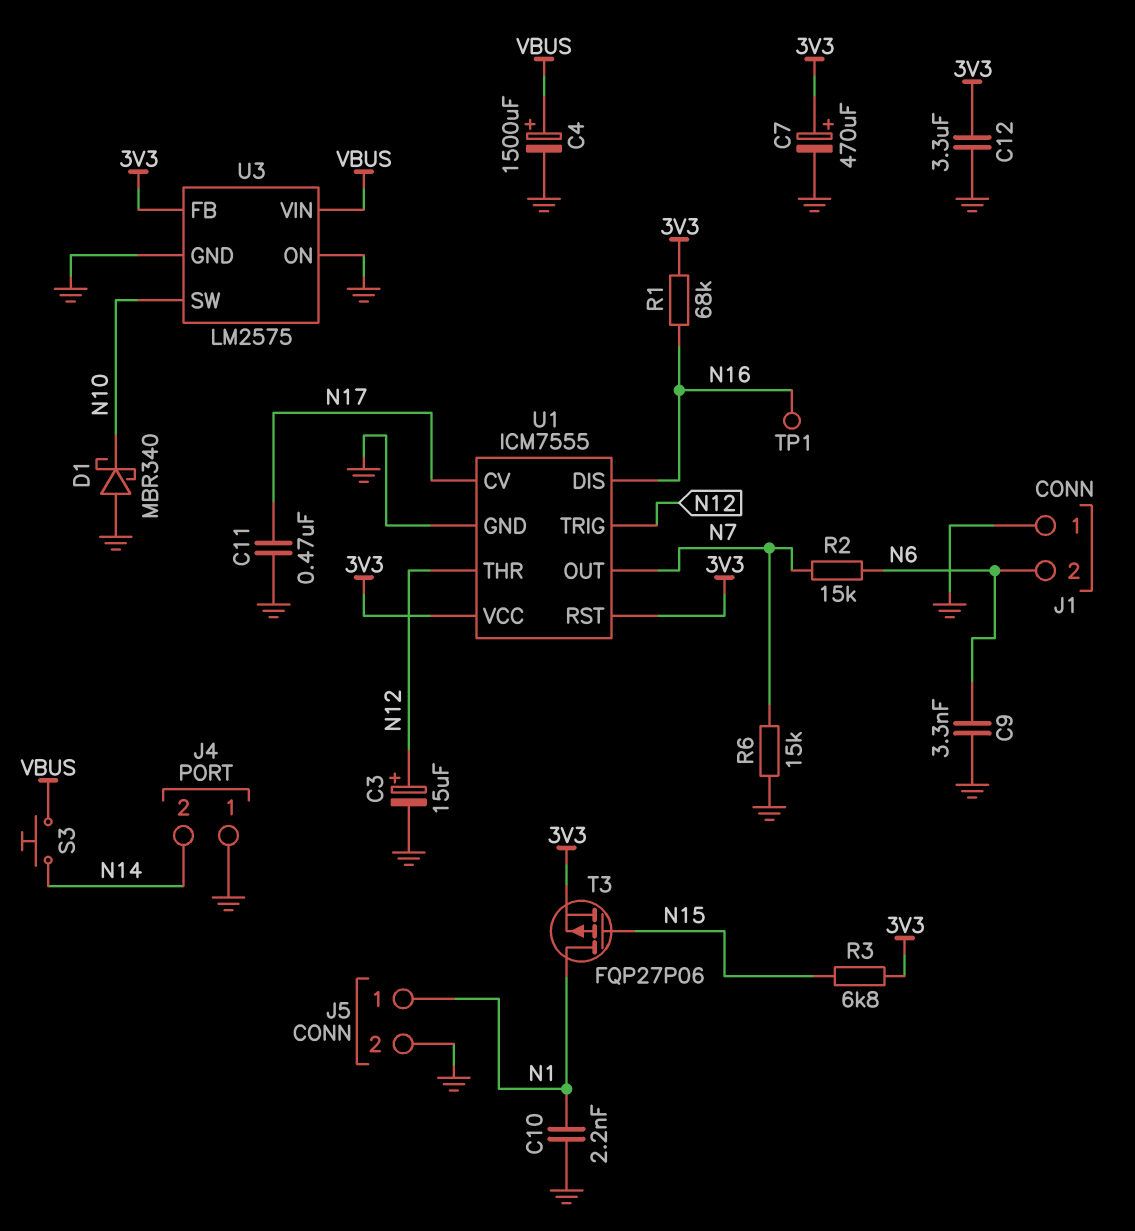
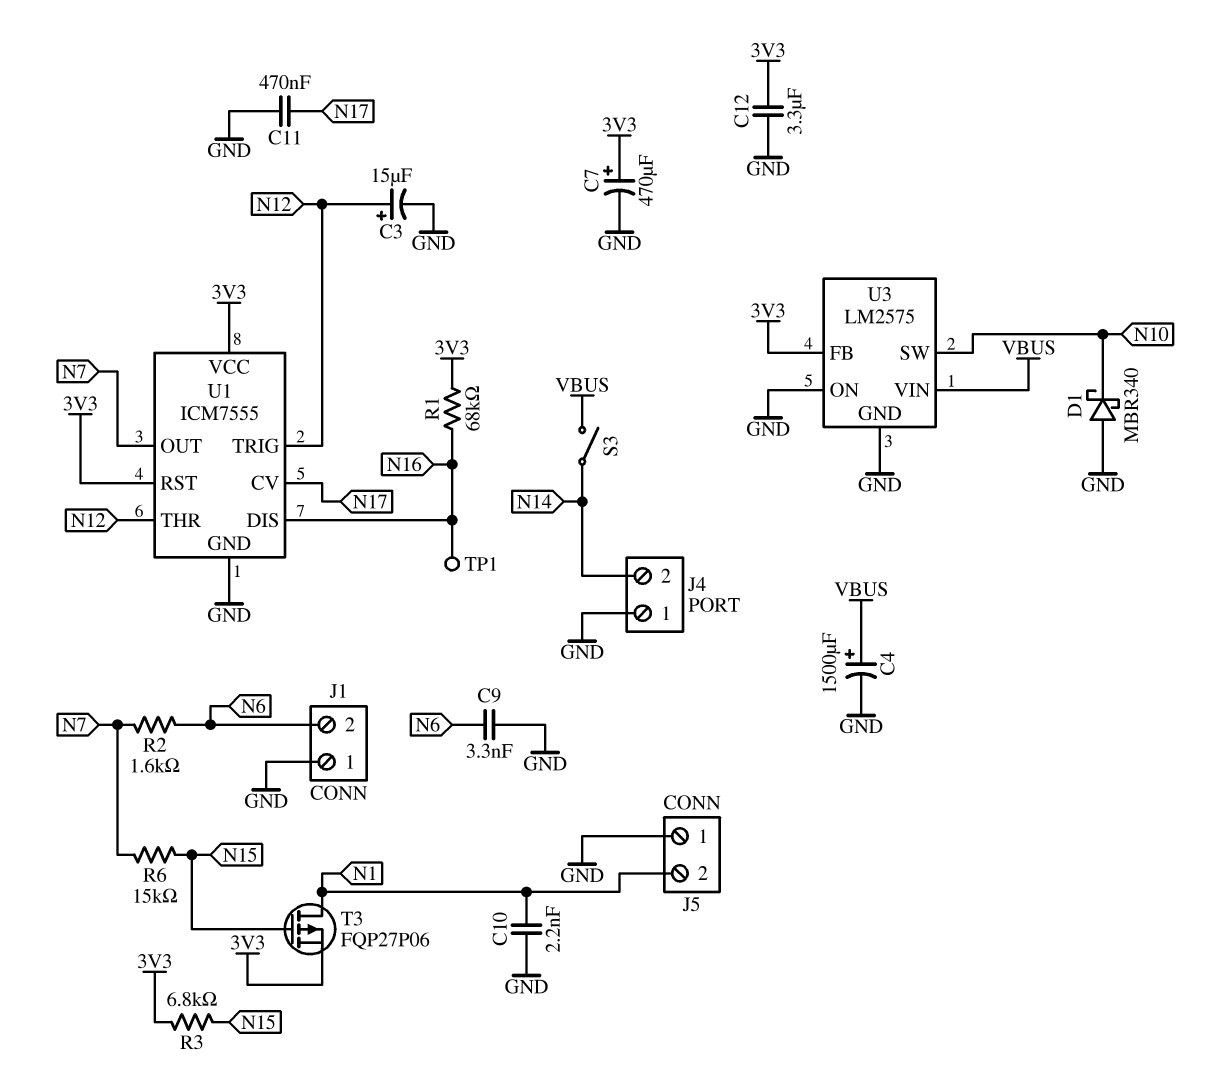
J5 pin 1: N1 -> GND
J5 pin 2: GND -> N1
R2: 15k (N6, N7) -> 1.6k (N6, N7)
R6: 15k (GND, N7) -> 15k (N7, N15)
S3: button (N14, VBUS) -> switch (N14, VBUS)

